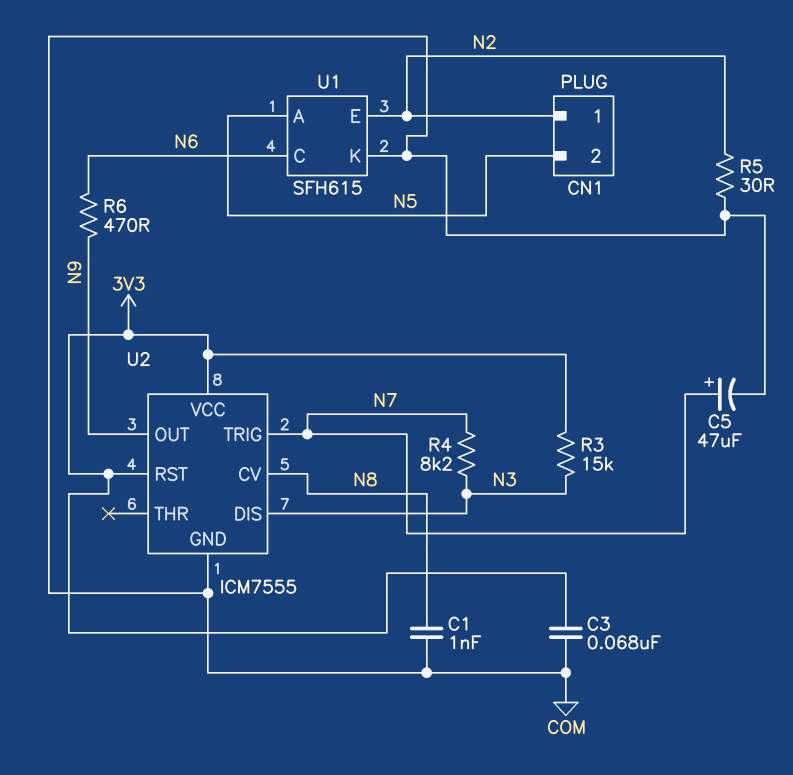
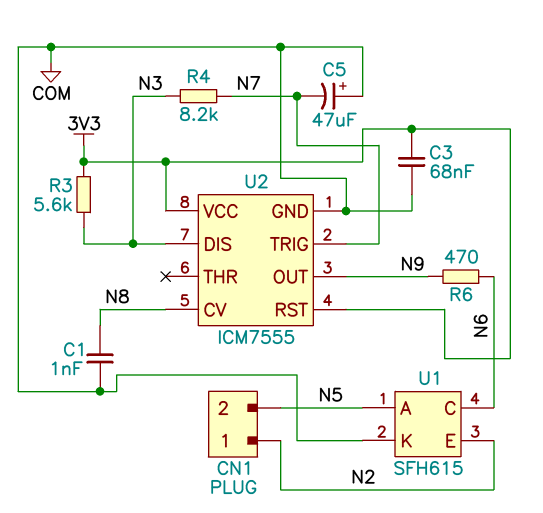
C5: 47uF (plus N7, minus COM) -> 47uF (plus COM, minus N7)
R3: 15k (3V3, N3) -> 5.6k (3V3, N3)
R5: 30 (COM, N2) -> none

